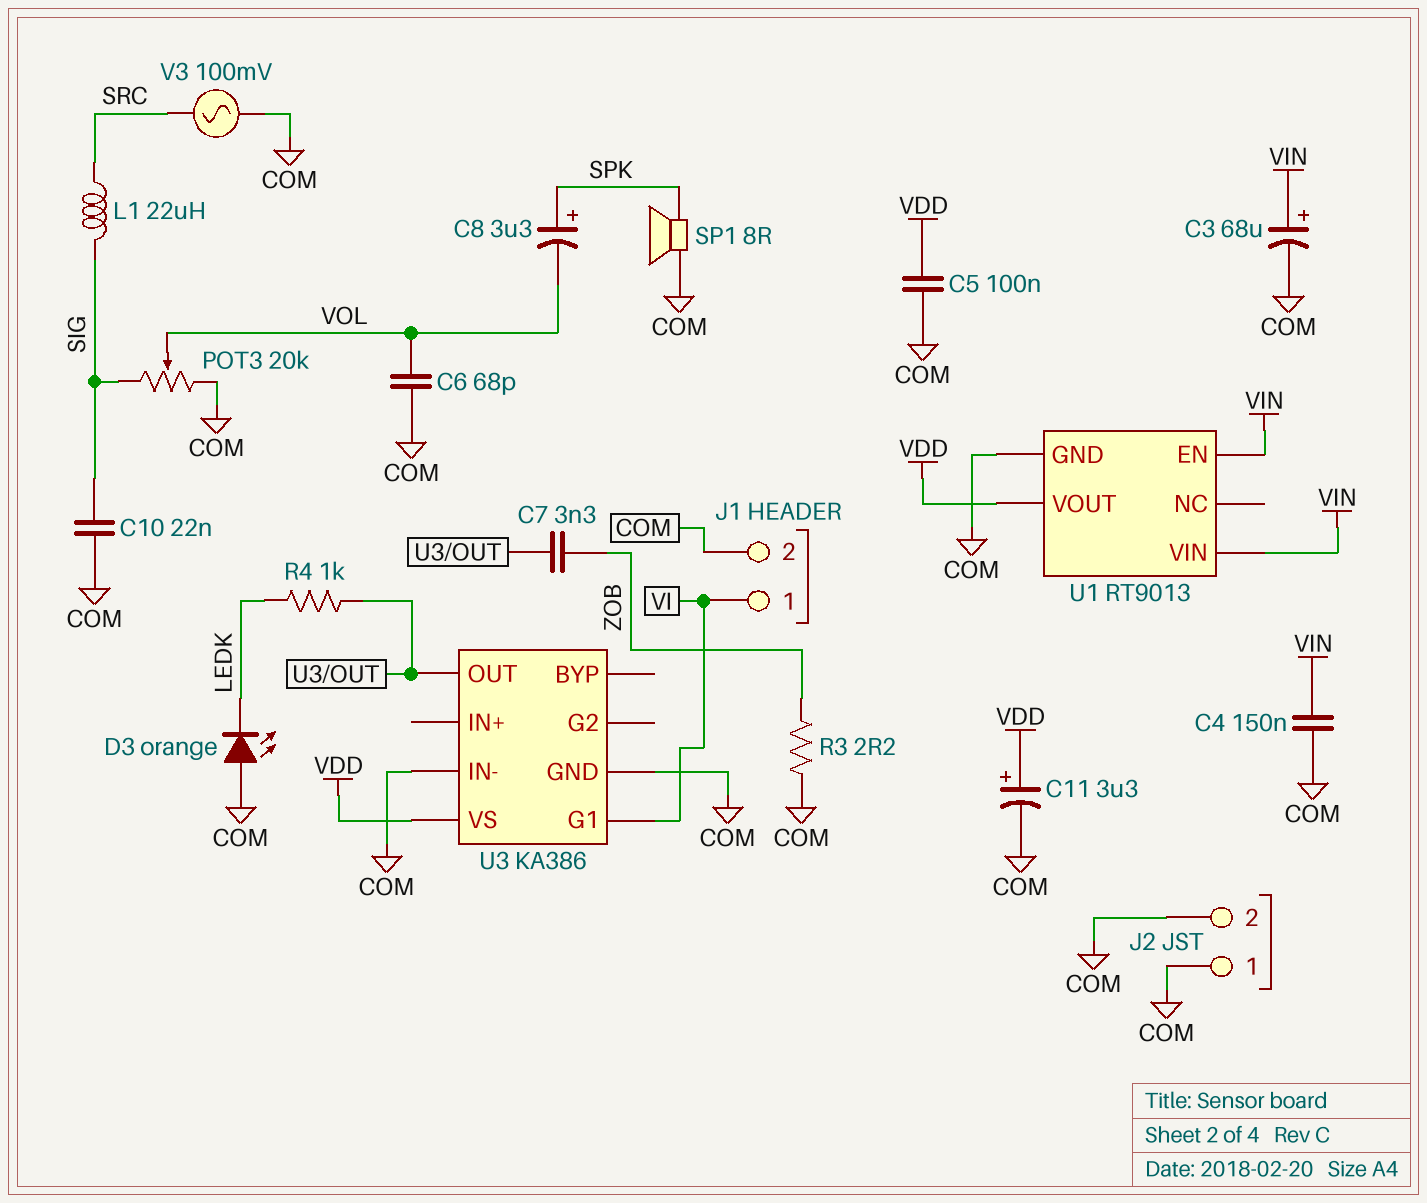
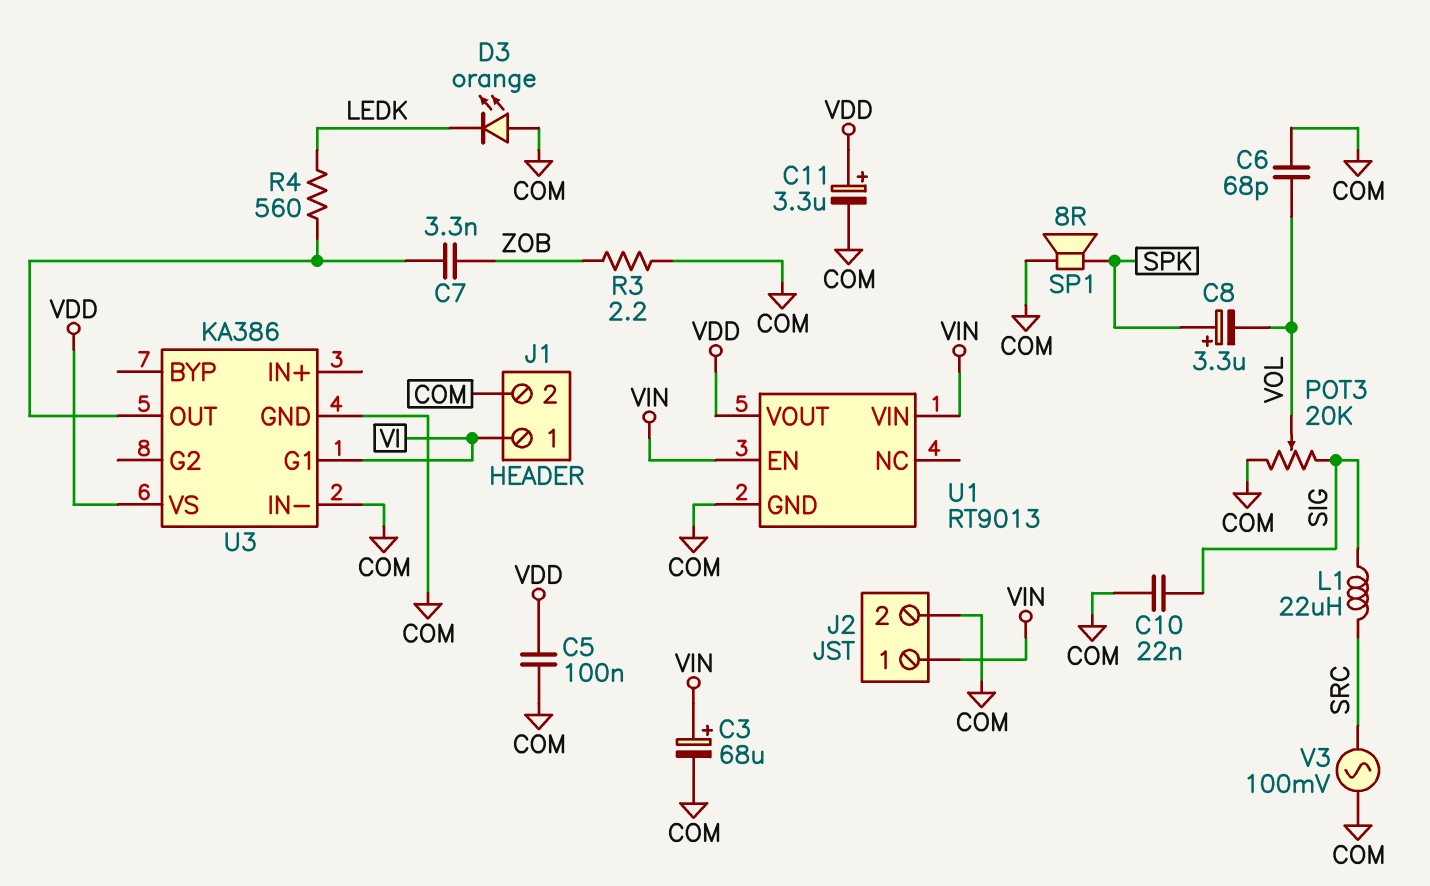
C4: 150nF (COM, VIN) -> none
J2 pin 1: COM -> VIN
R4: 1k (LEDK, U3/OUT) -> 560 (LEDK, U3/OUT)

